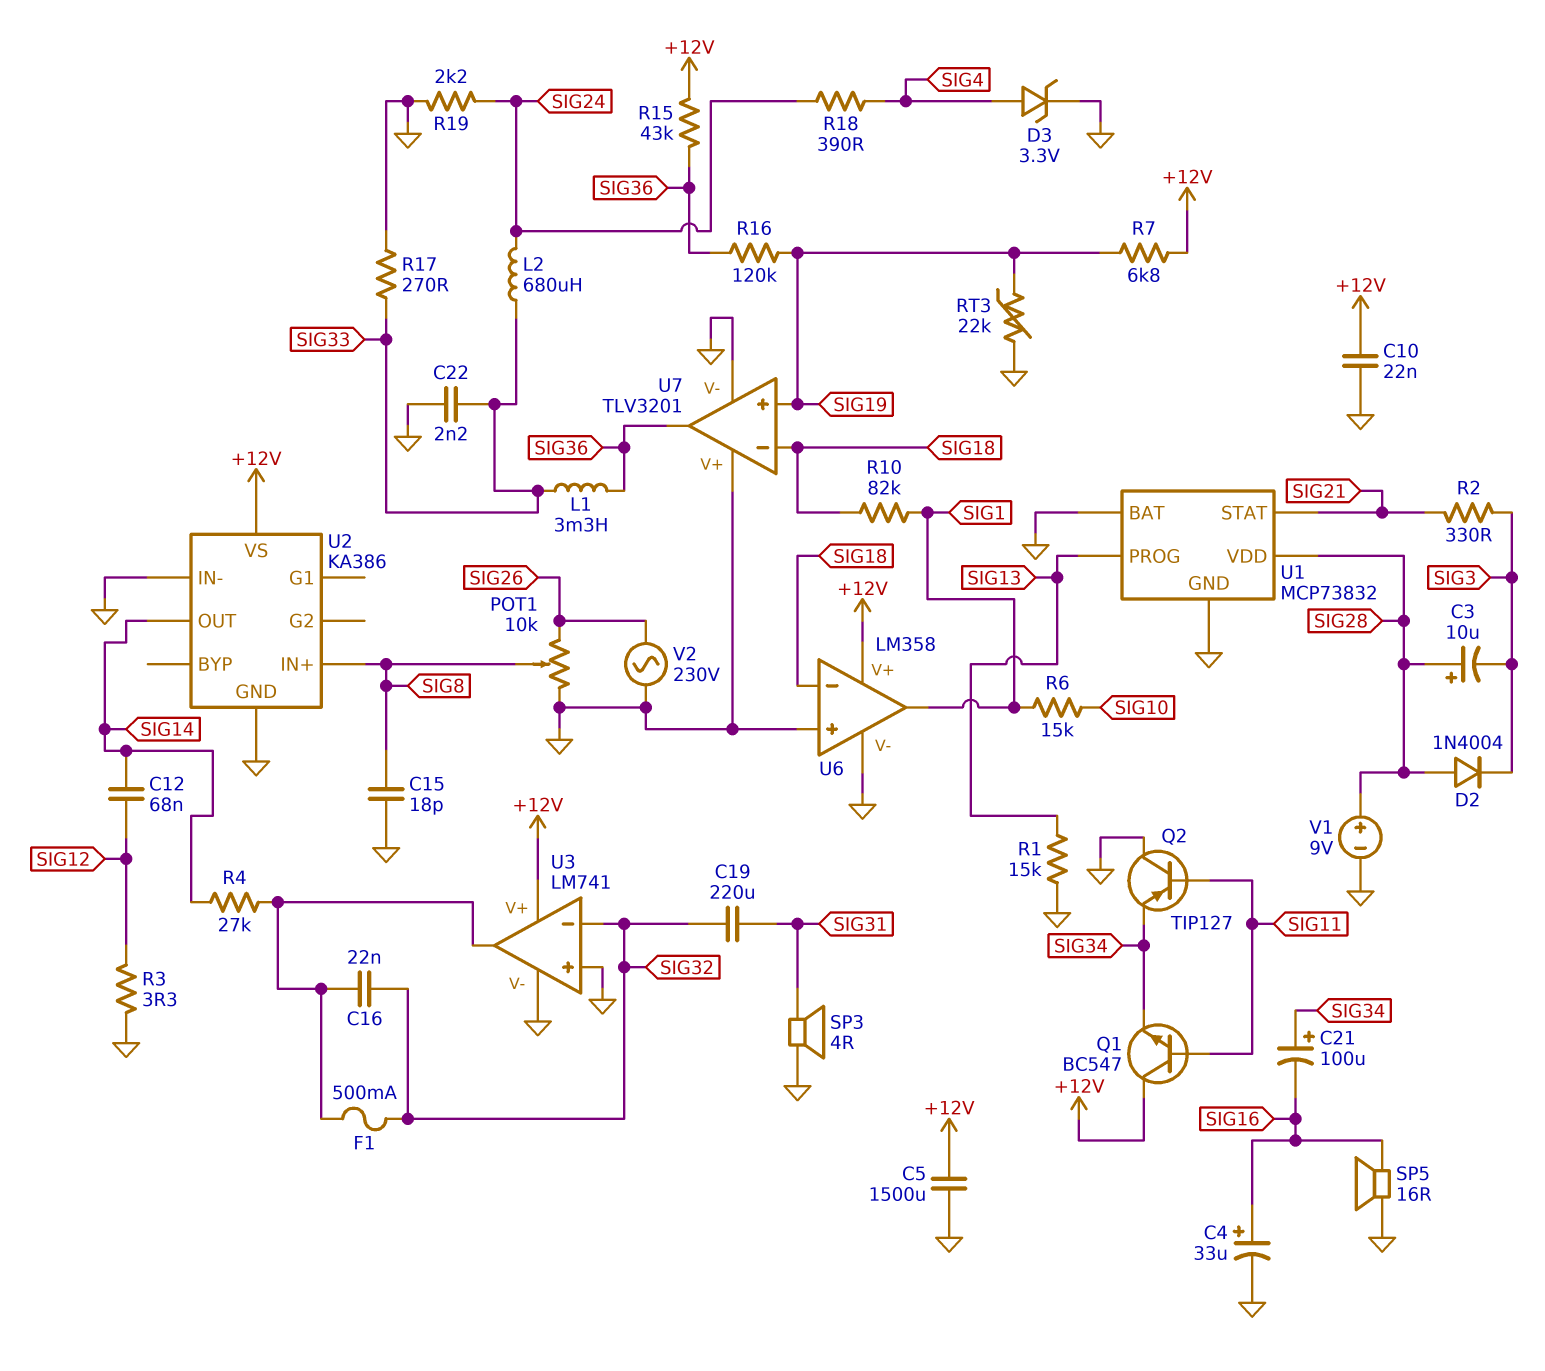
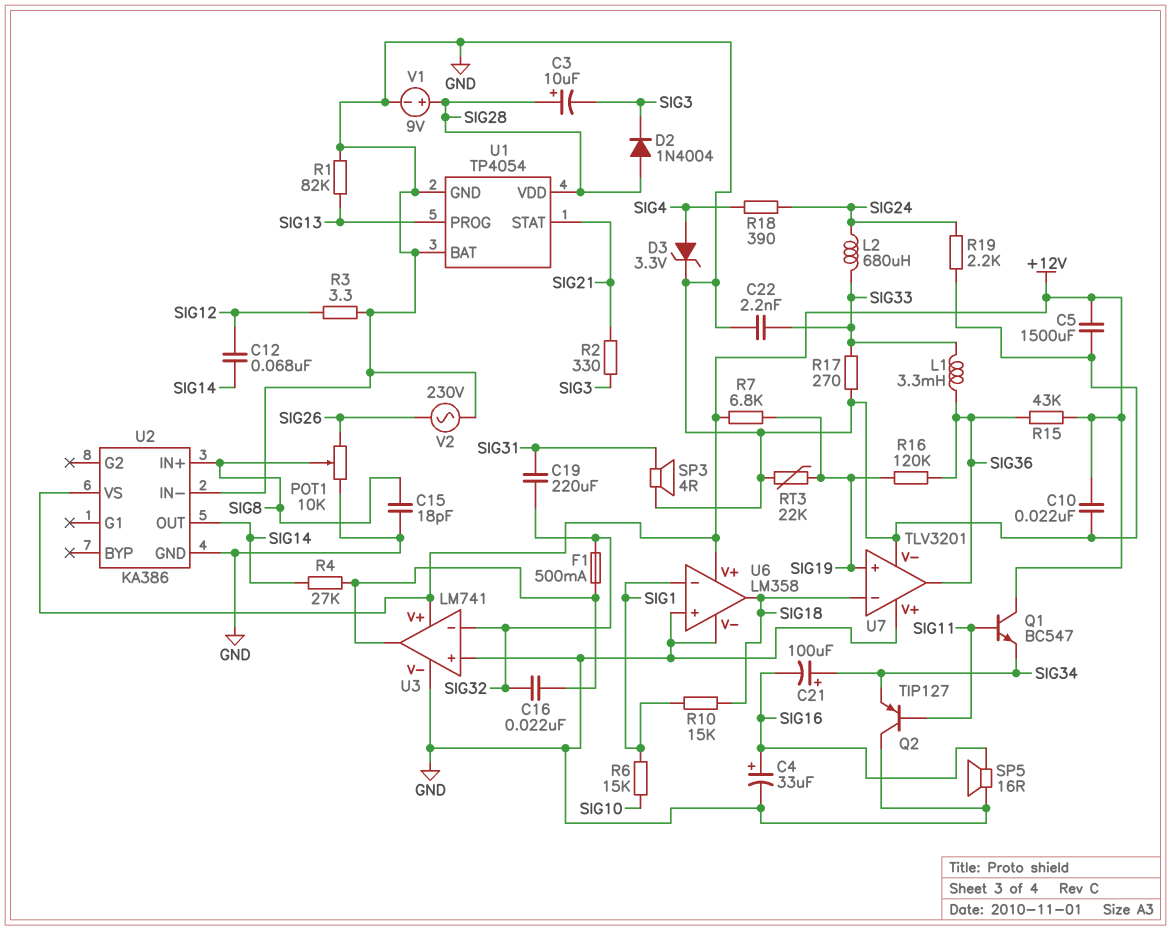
R1: 15k (GND, SIG13) -> 82k (GND, SIG13)
R10: 82k (SIG1, SIG18) -> 15k (SIG1, SIG18)
U1: MCP73832 -> TP4054
U6 pin in-: SIG18 -> SIG1
U6 pin out: SIG1 -> SIG18

